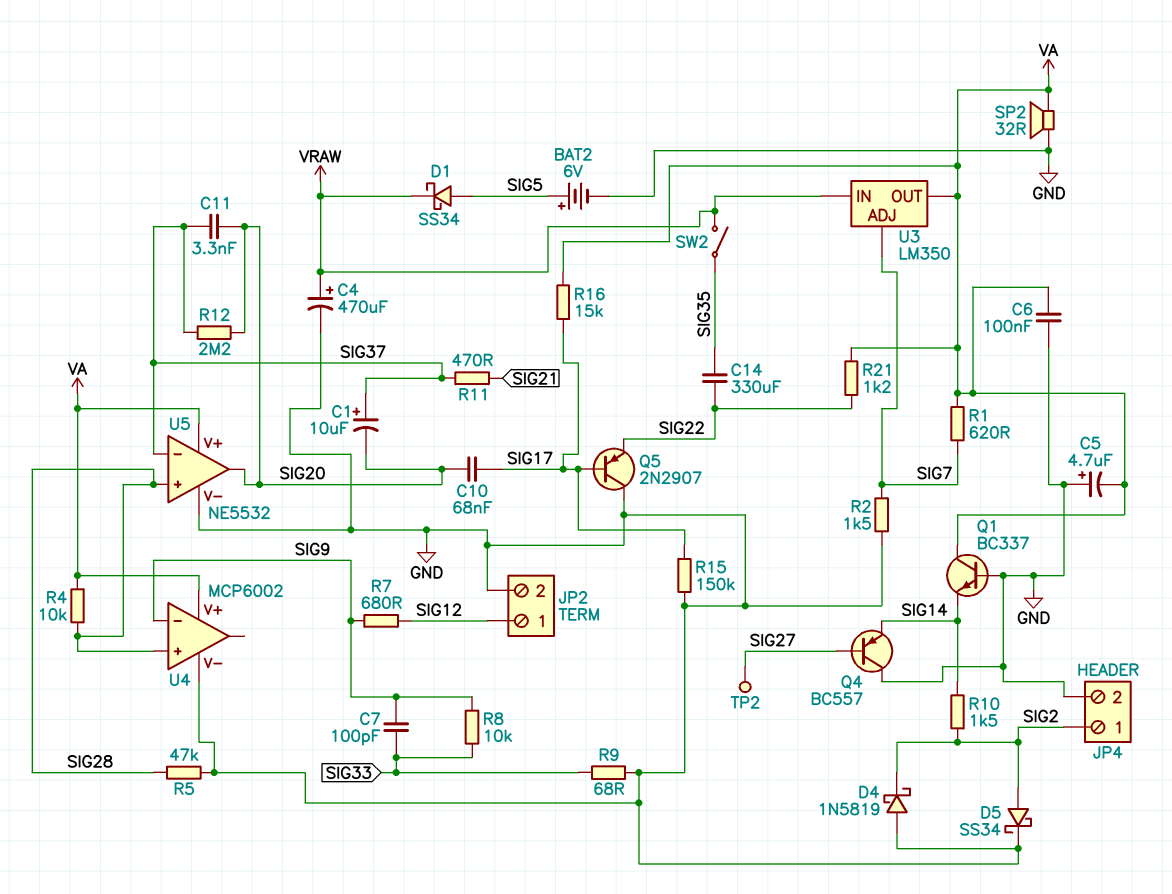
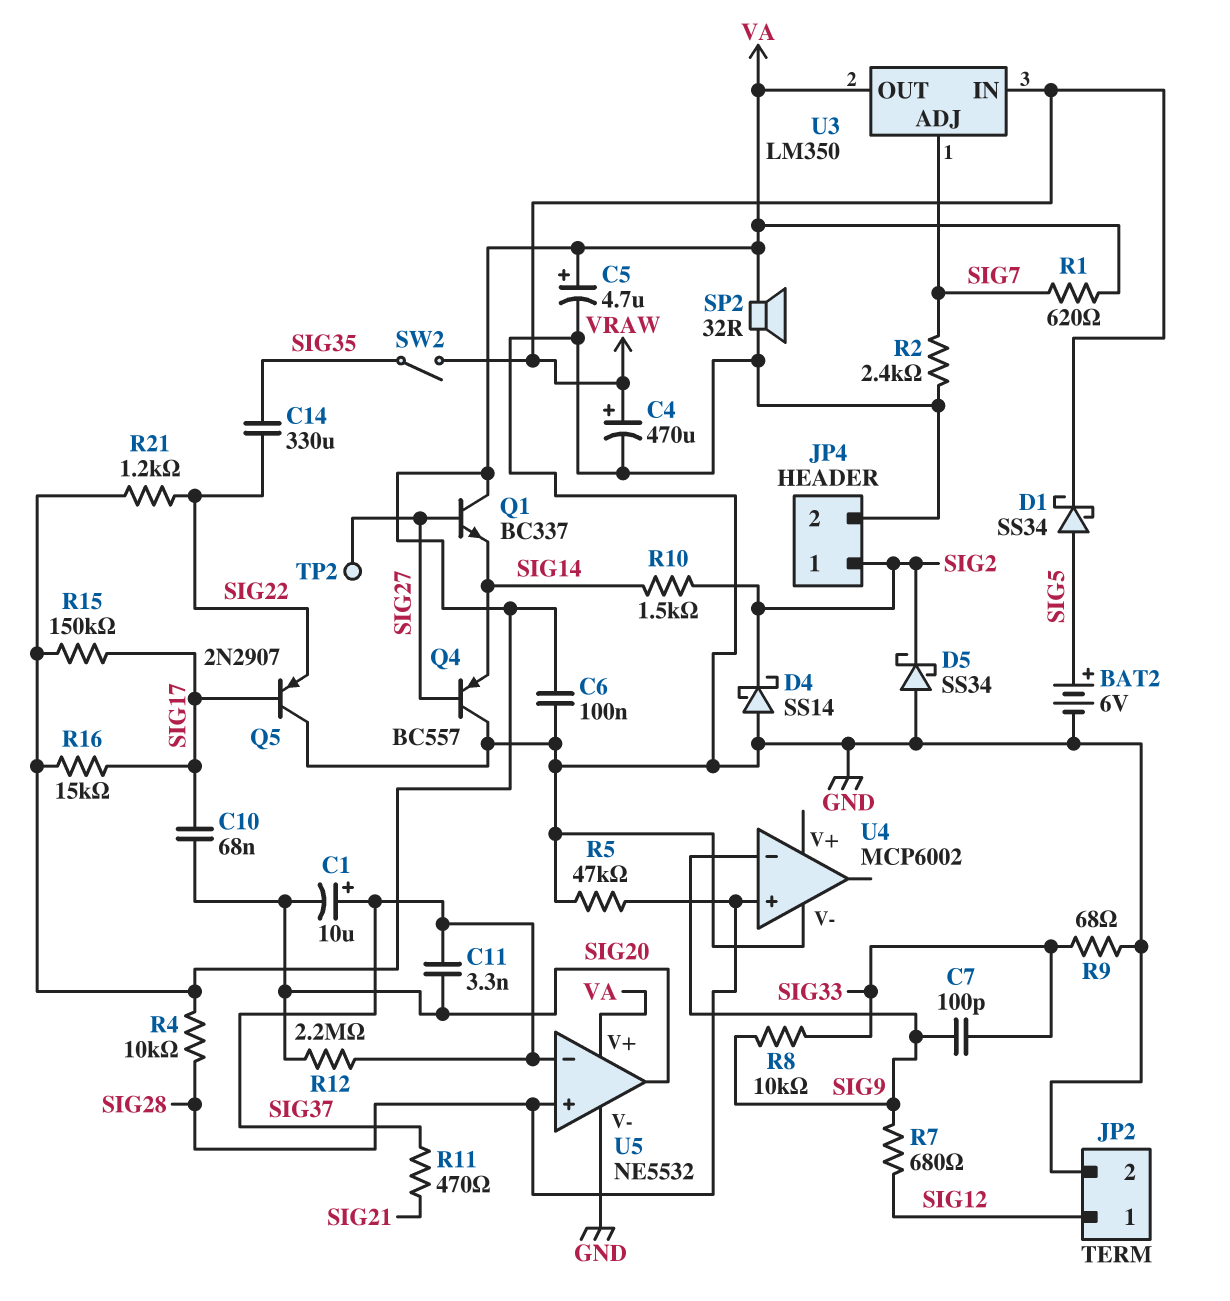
C5: 4.7uF (plus GND, minus VA) -> 4.7uF (plus VA, minus GND)
D4: schottky 1N5819 (A GND, K SIG2) -> schottky SS14 (A GND, K SIG2)
D5: schottky SS34 (A SIG2, K GND) -> schottky SS34 (A GND, K SIG2)
Q1: NPN BC337 (B GND, C VA, E SIG14) -> NPN BC337 (B SIG27, C VA, E SIG14)
R2: 1.5k (GND, SIG7) -> 2.4k (GND, SIG7)
R15: 150k (GND, SIG17) -> 150k (SIG17, VA)
U4 pin V+: VA -> none

